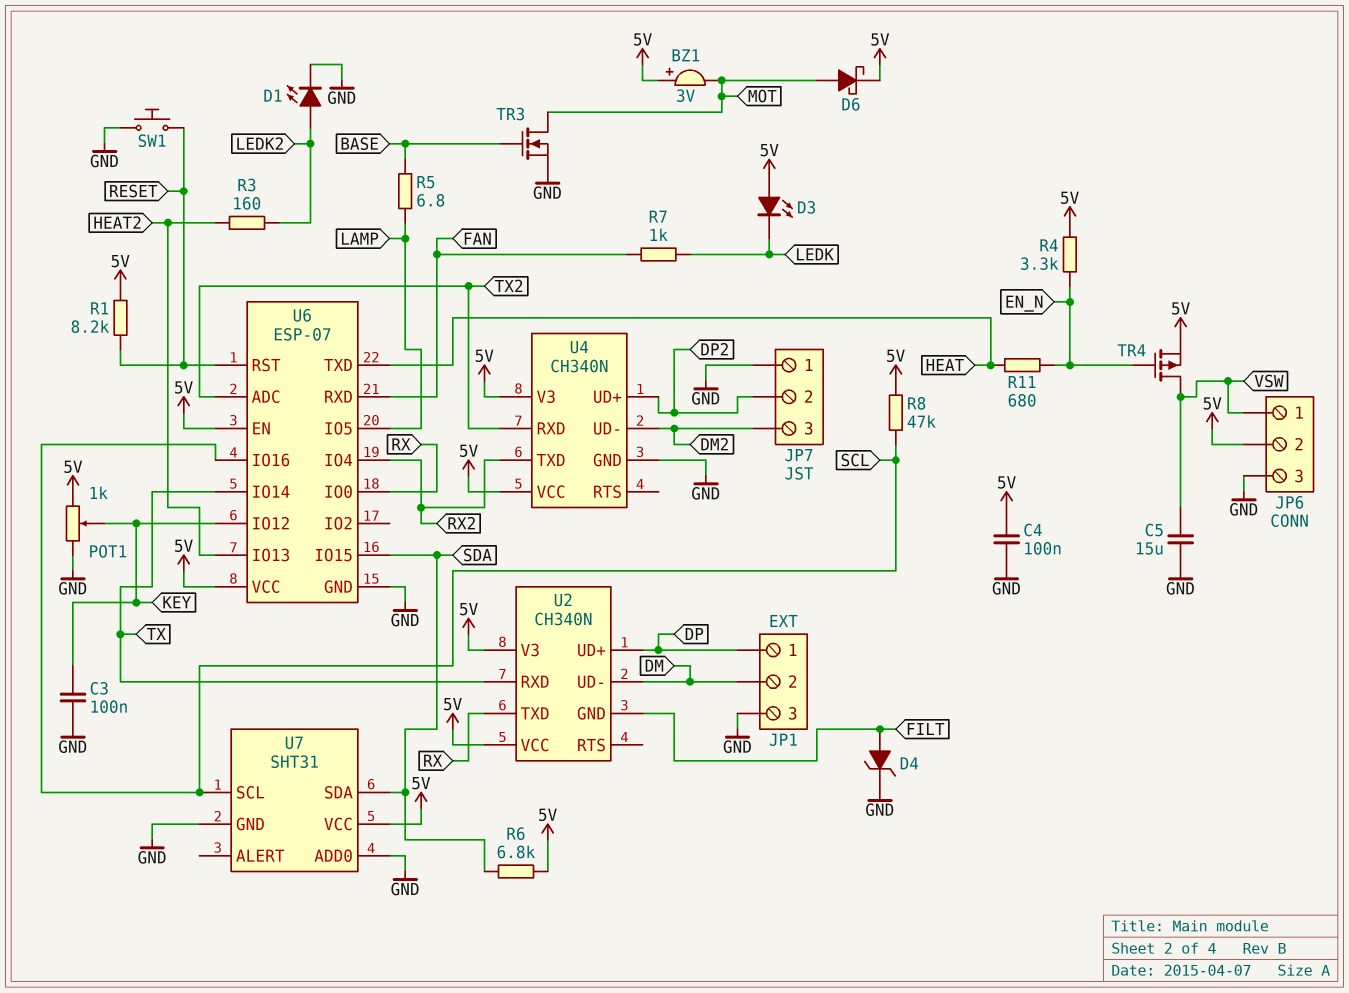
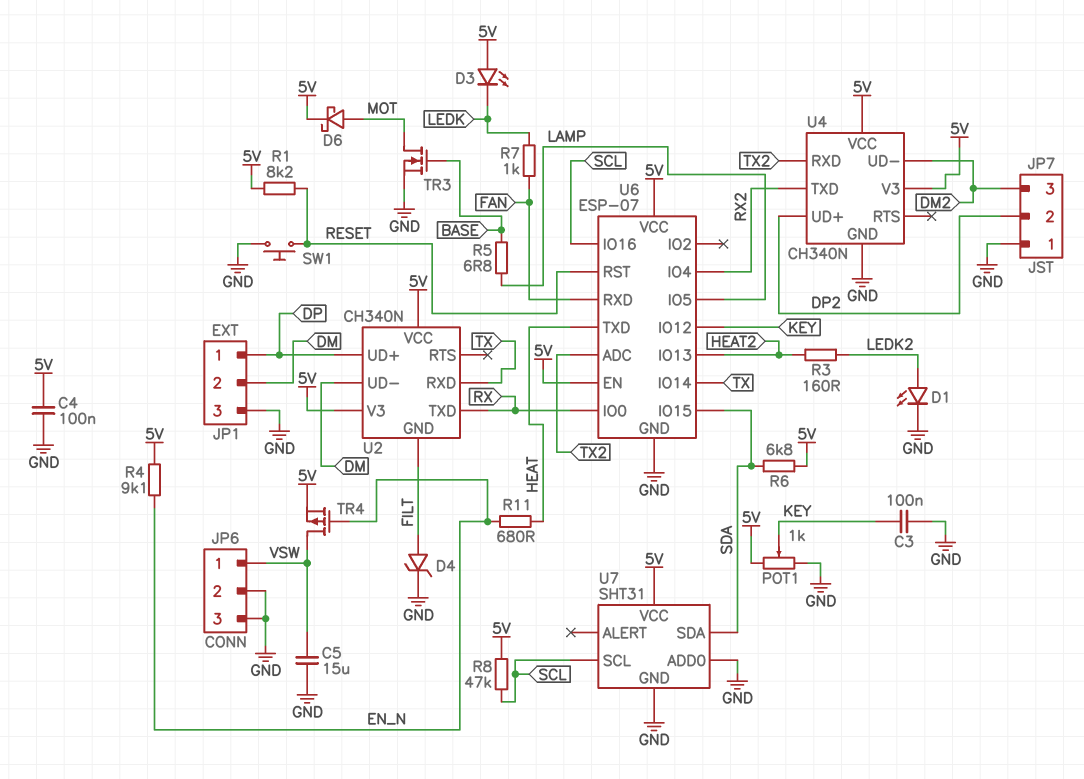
BZ1: buzzer 3V (plus 5V, minus MOT) -> none
JP6 pin 2: 5V -> GND
R4: 3.3k (5V, EN_N) -> 9.1k (5V, EN_N)

